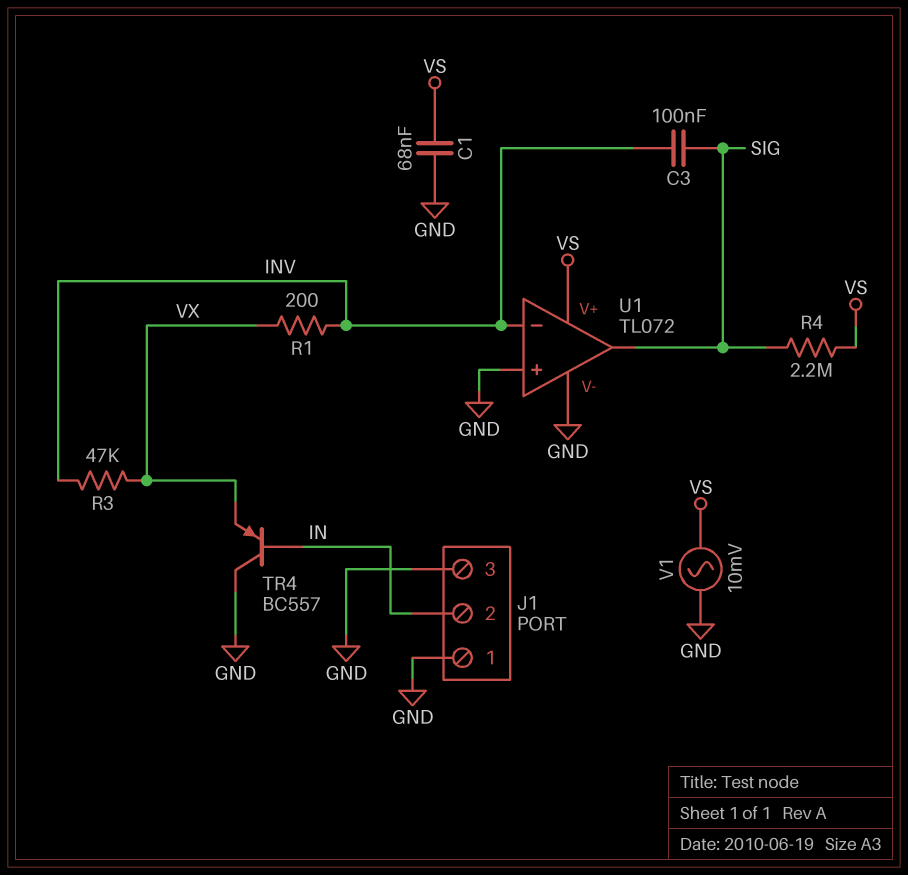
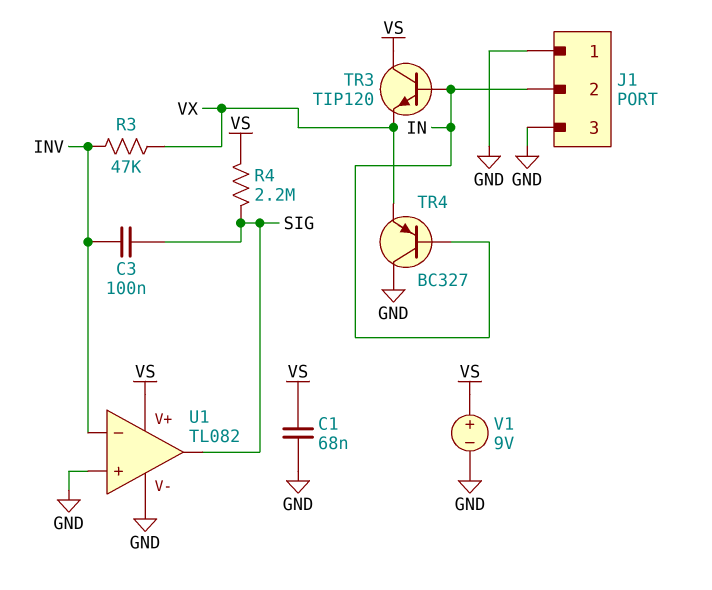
R1: 200 (INV, VX) -> none
TR3: none -> NPN TIP120 (B IN, C VS, E VX)
TR4: PNP BC557 (B IN, C GND, E VX) -> PNP BC327 (B IN, C GND, E VX)
U1: TL072 -> TL082
V1: AC 10mV (GND, VS) -> 9V (plus VS, minus GND)

